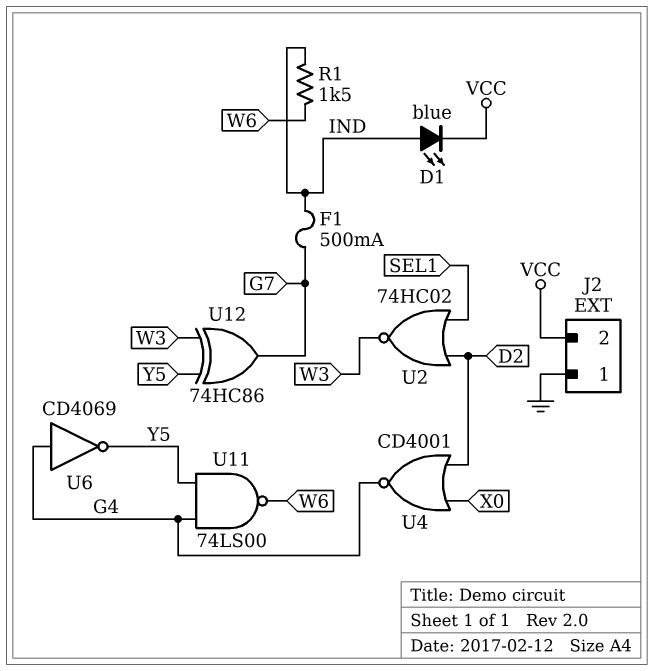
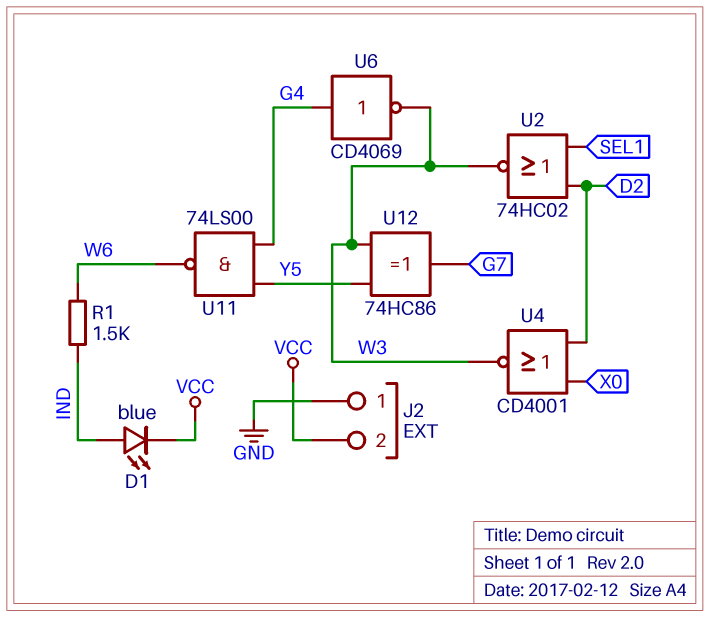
F1: 500mA (G7, IND) -> none
U4: NOR CD4001 (in D2, in X0, out G4) -> NOR CD4001 (in D2, in X0, out W3)
U6: NOT CD4069 (in G4, out Y5) -> NOT CD4069 (in G4, out W3)

